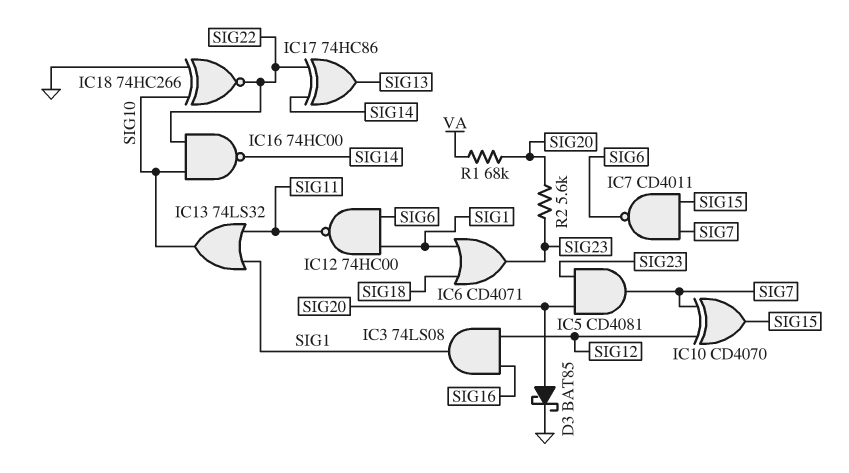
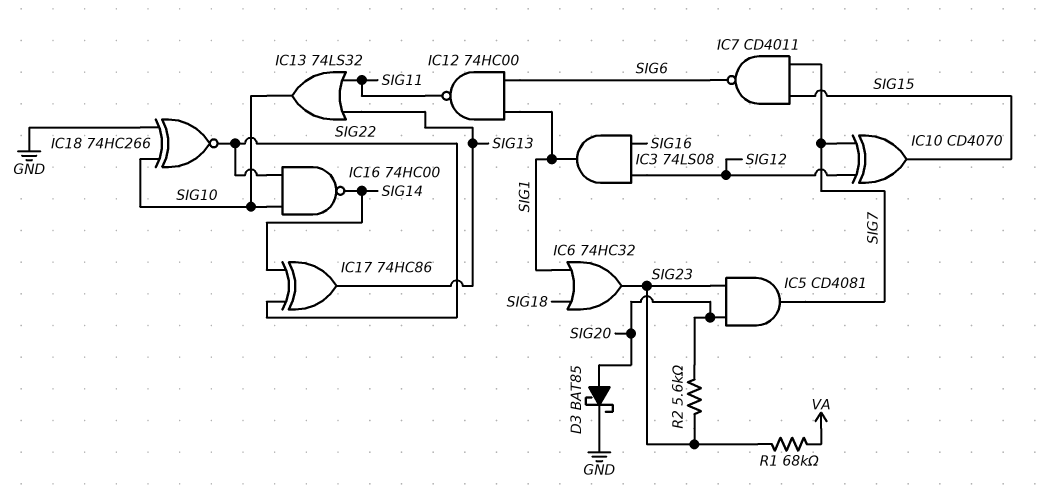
IC6: OR CD4071 (in SIG1, in SIG18, out SIG23) -> OR 74HC32 (in SIG1, in SIG18, out SIG23)
IC13: OR 74LS32 (in SIG1, in SIG11, out SIG10) -> OR 74LS32 (in SIG11, in SIG13, out SIG10)
R1: 68k (SIG20, VA) -> 68k (SIG23, VA)

